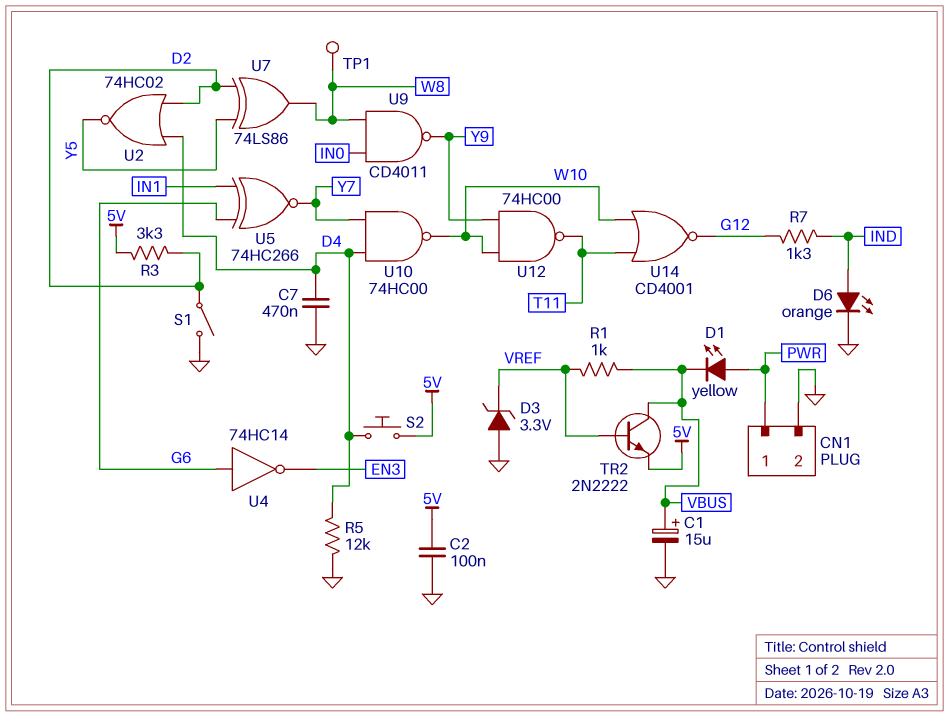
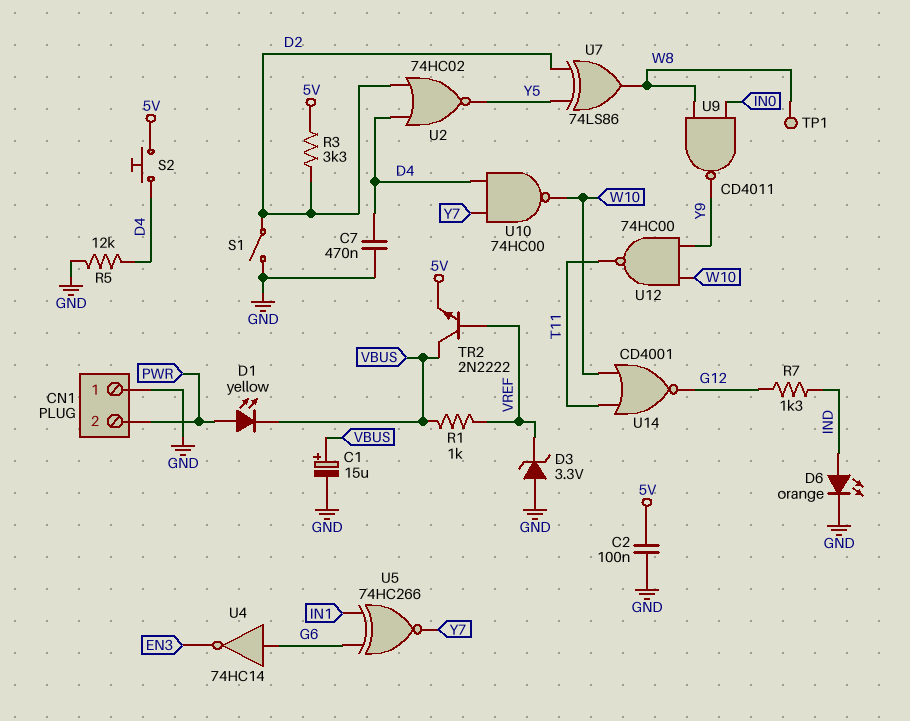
CN1 pin 1: PWR -> GND
CN1 pin 2: GND -> PWR

